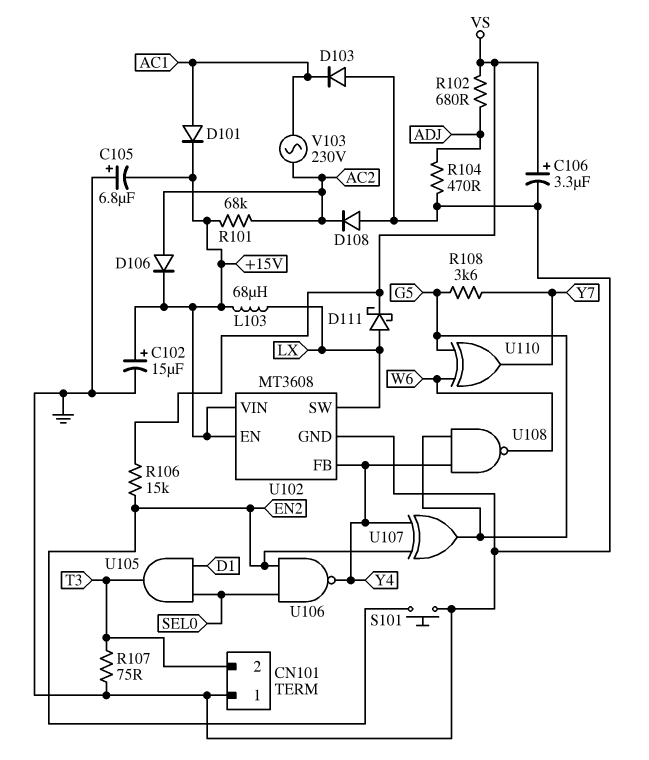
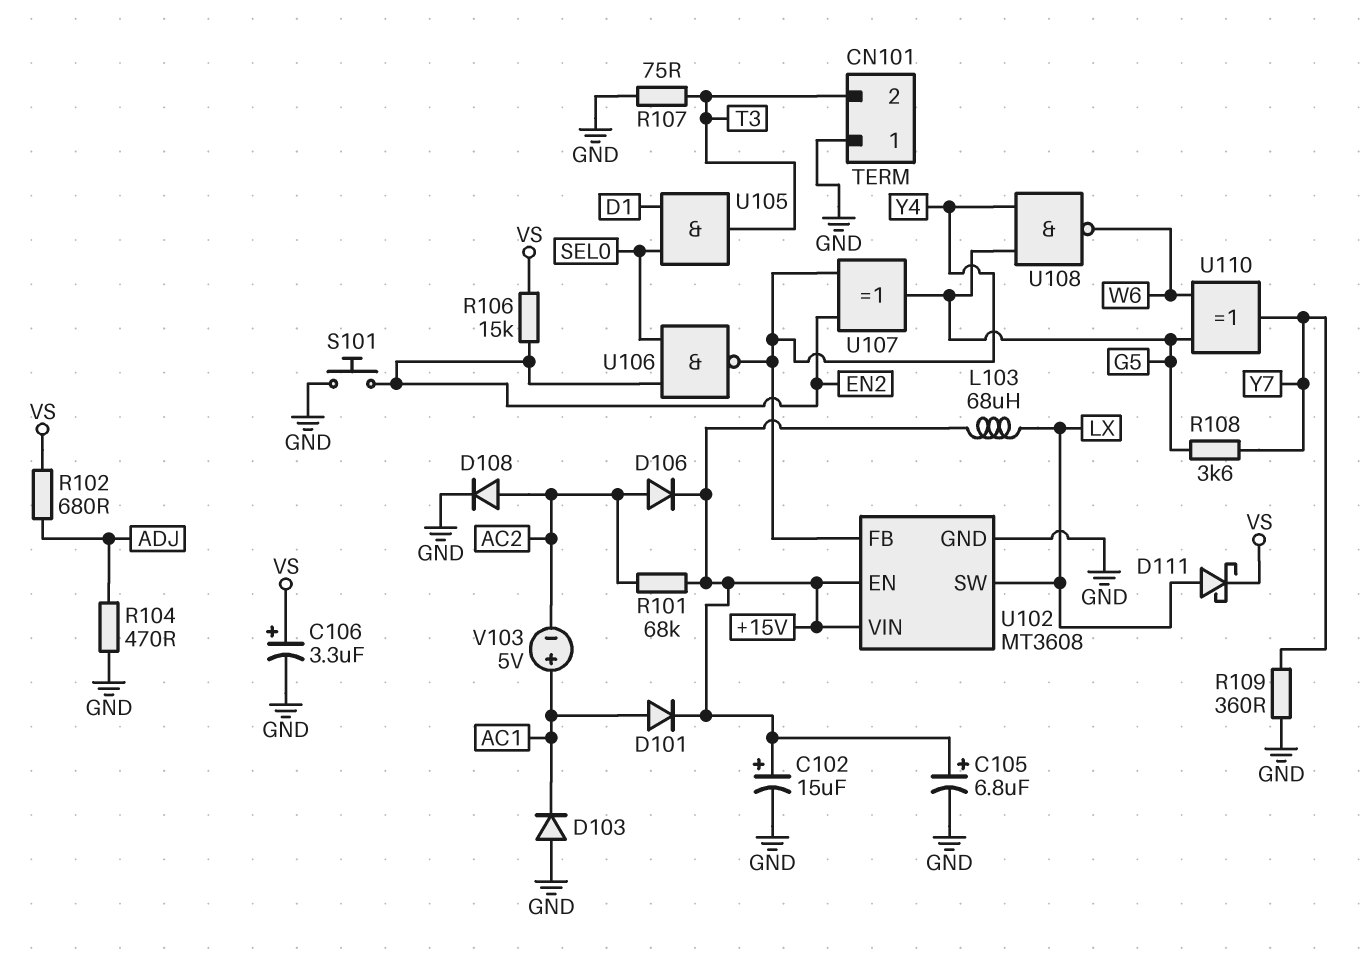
C105: 6.8uF (plus GND, minus +15V) -> 6.8uF (plus +15V, minus GND)
D108: diode (A GND, K AC2) -> diode (A AC2, K GND)
R109: none -> 360 (GND, Y7)
V103: AC 230V (AC1, AC2) -> 5V (plus AC1, minus AC2)

